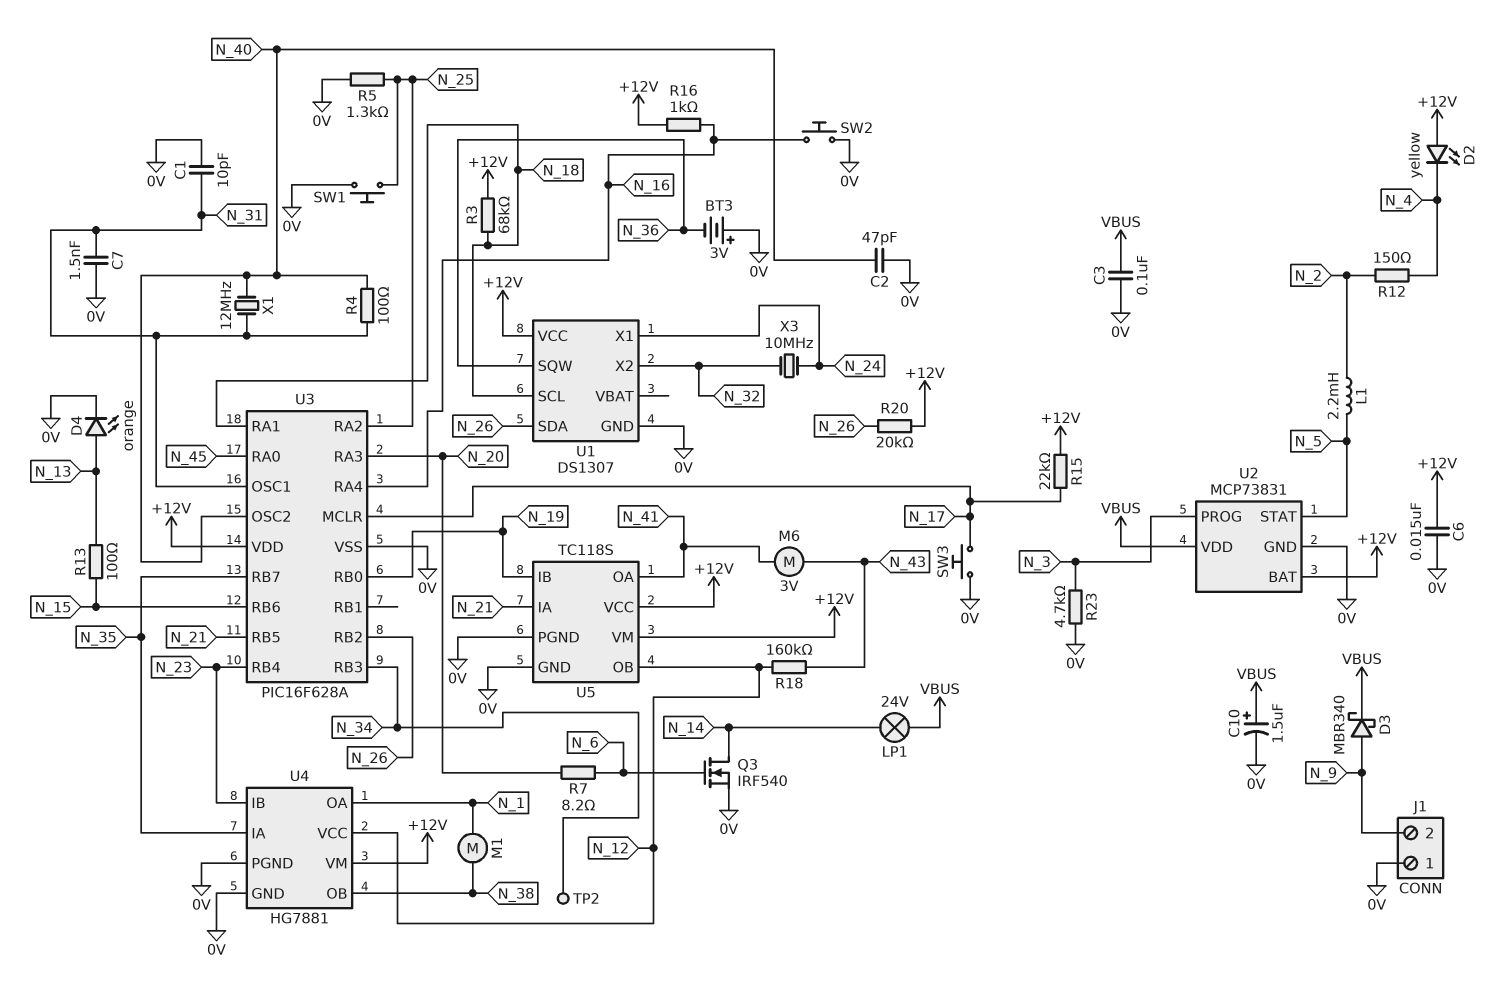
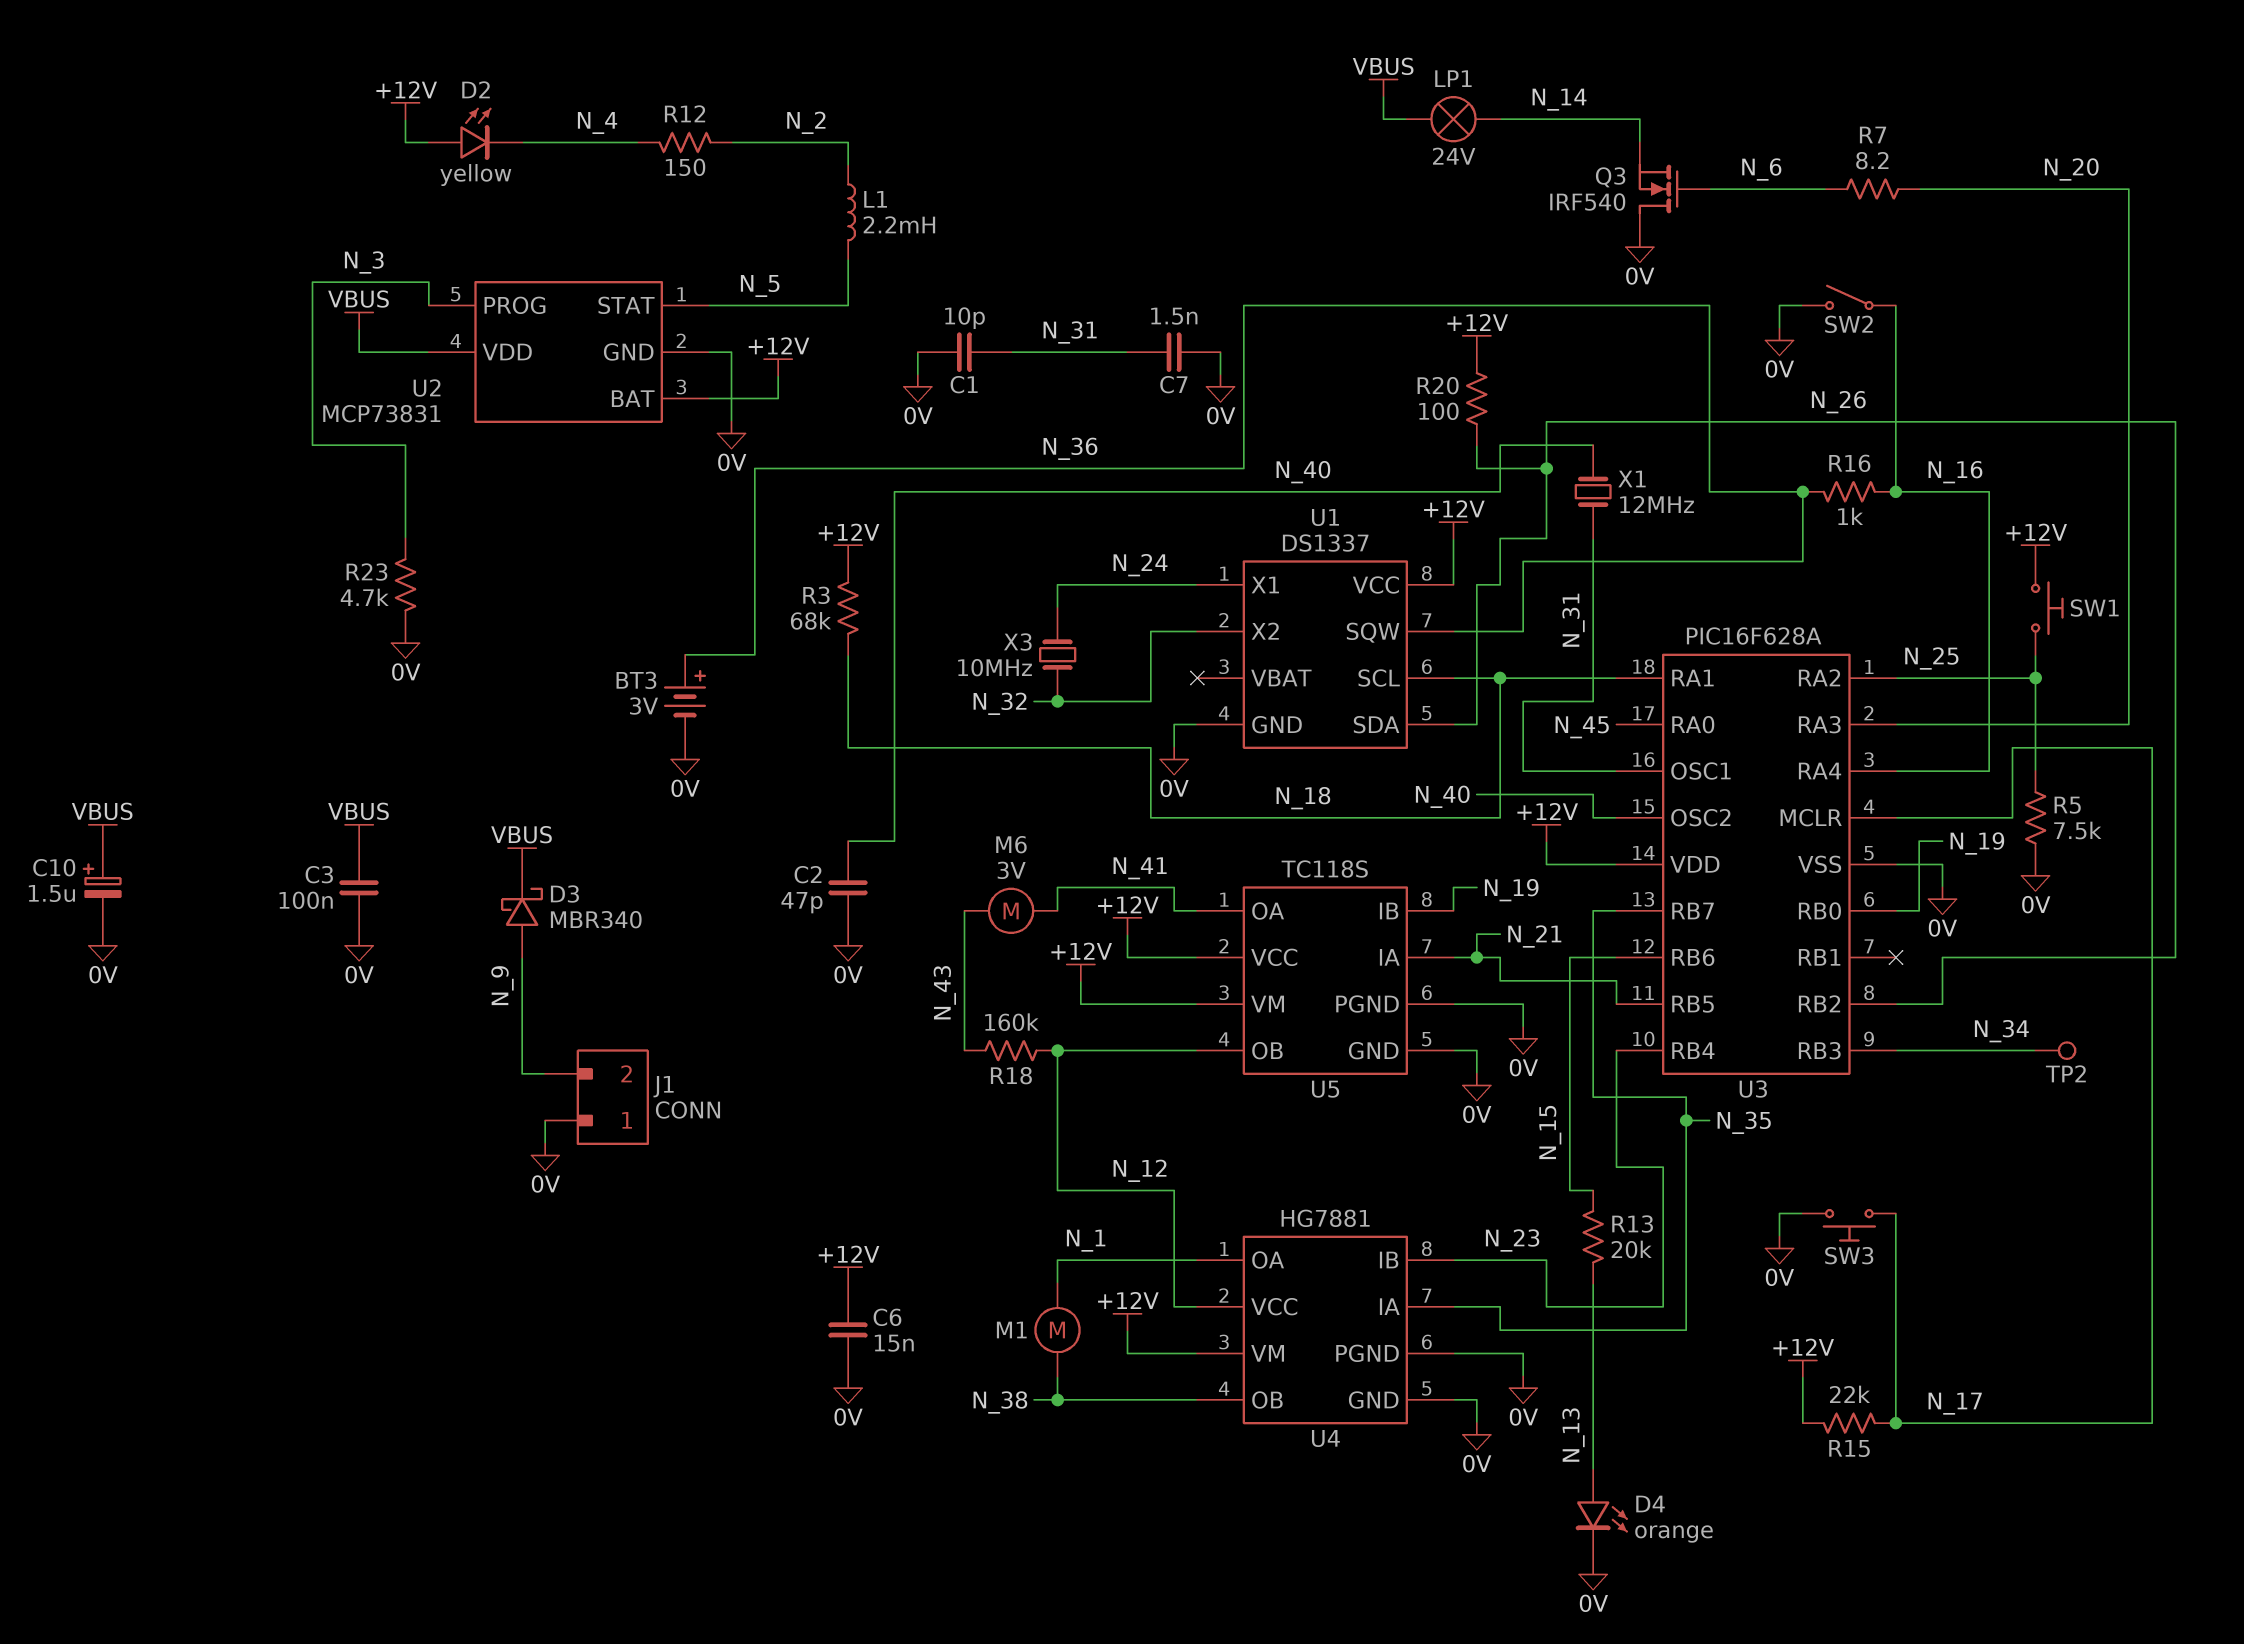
BT3: 3V (plus 0V, minus N_36) -> 3V (plus N_36, minus 0V)
Q3: NMOS IRF540 (G N_6, D N_14, S 0V) -> NMOS IRF540 (G N_6, D 0V, S N_14)
R4: 100 (N_31, N_40) -> none
R5: 1.3k (0V, N_25) -> 7.5k (0V, N_25)
R13: 100 (N_13, N_15) -> 20k (N_13, N_15)
R16: 1k (+12V, N_16) -> 1k (N_16, N_36)
R20: 20k (+12V, N_26) -> 100 (+12V, N_26)
SW1: button (0V, N_25) -> button (+12V, N_25)
SW2: button (0V, N_16) -> switch (0V, N_16)
U1: DS1307 -> DS1337

